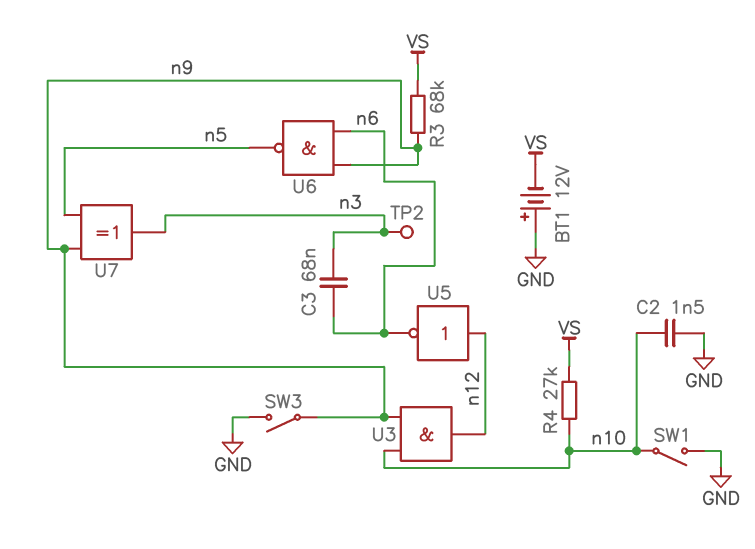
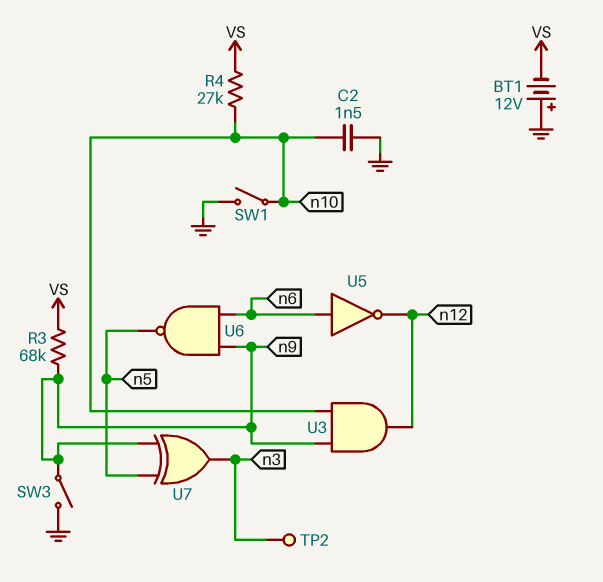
C3: 68nF (n3, n6) -> none
U5: NOT (in n12, out n6) -> NOT (in n6, out n12)

